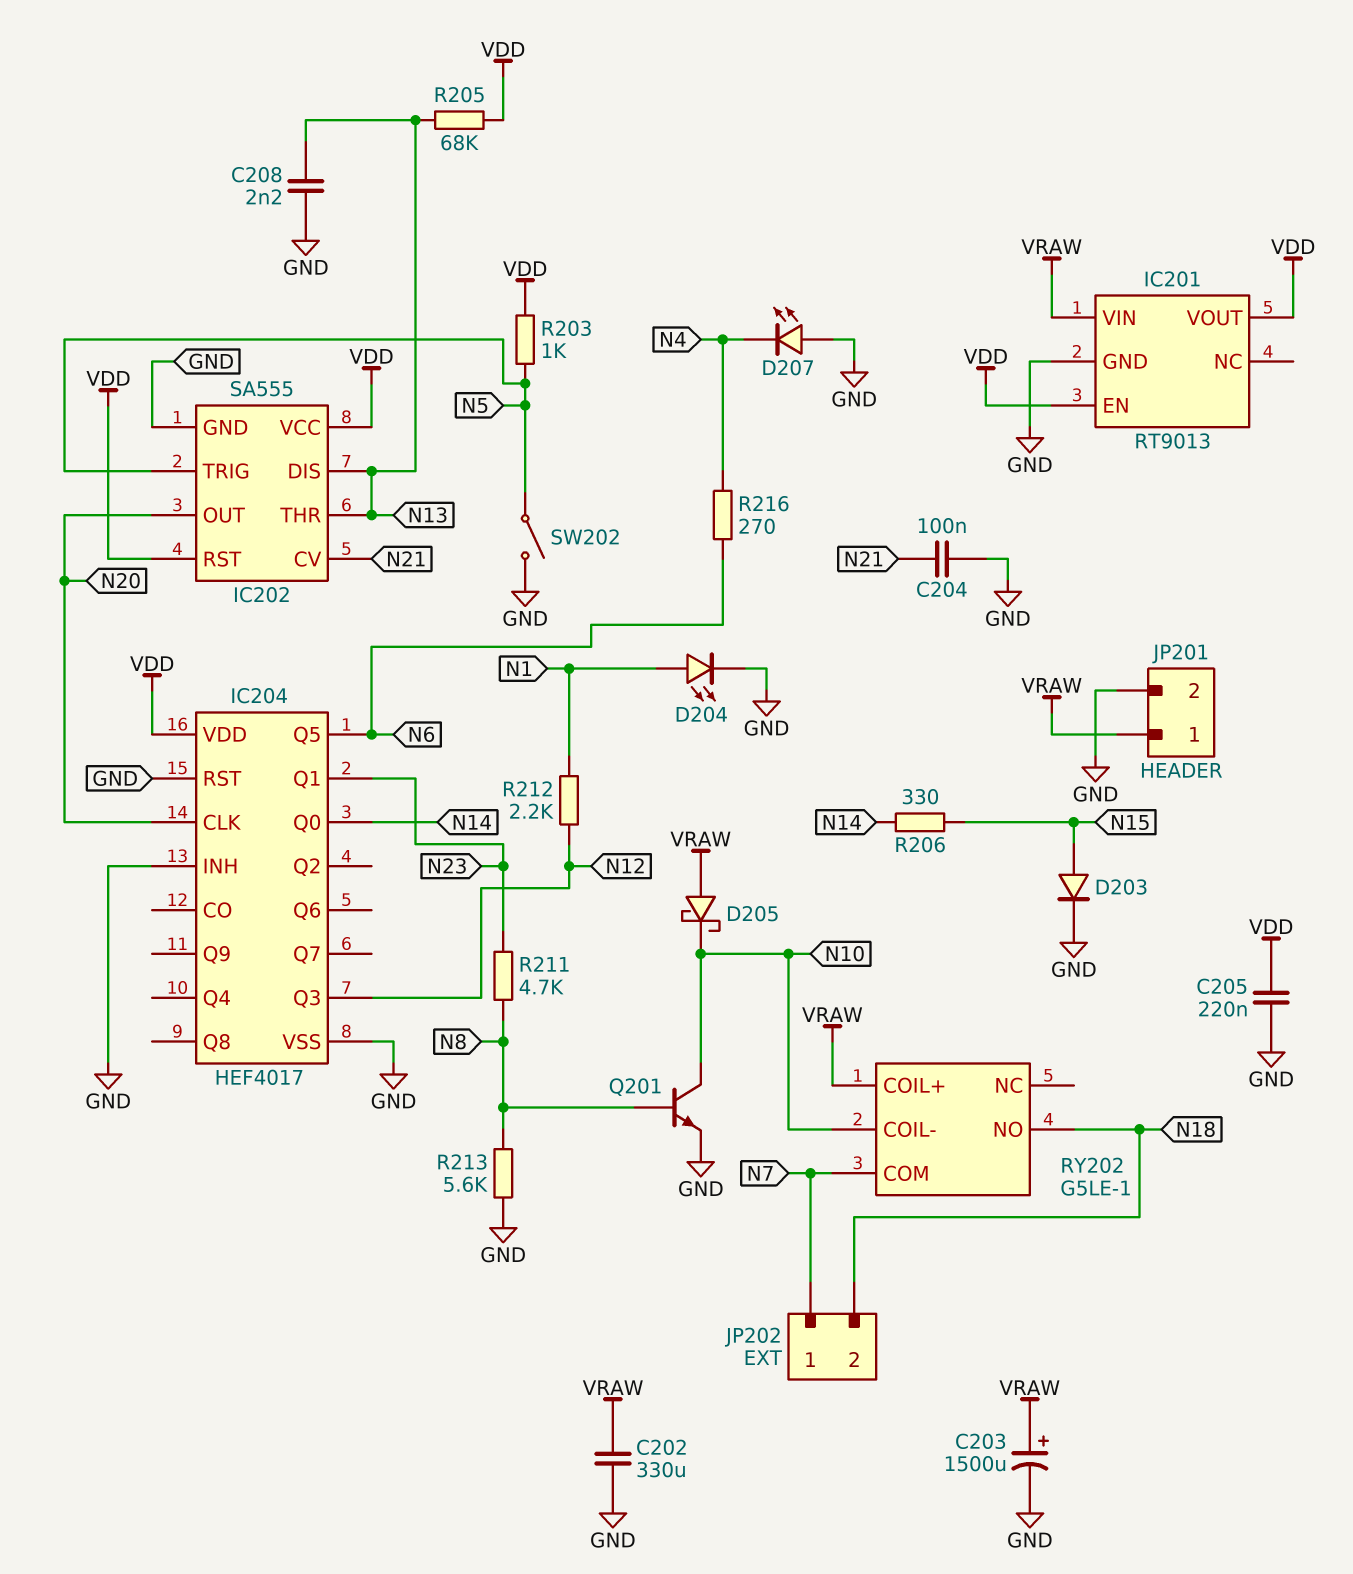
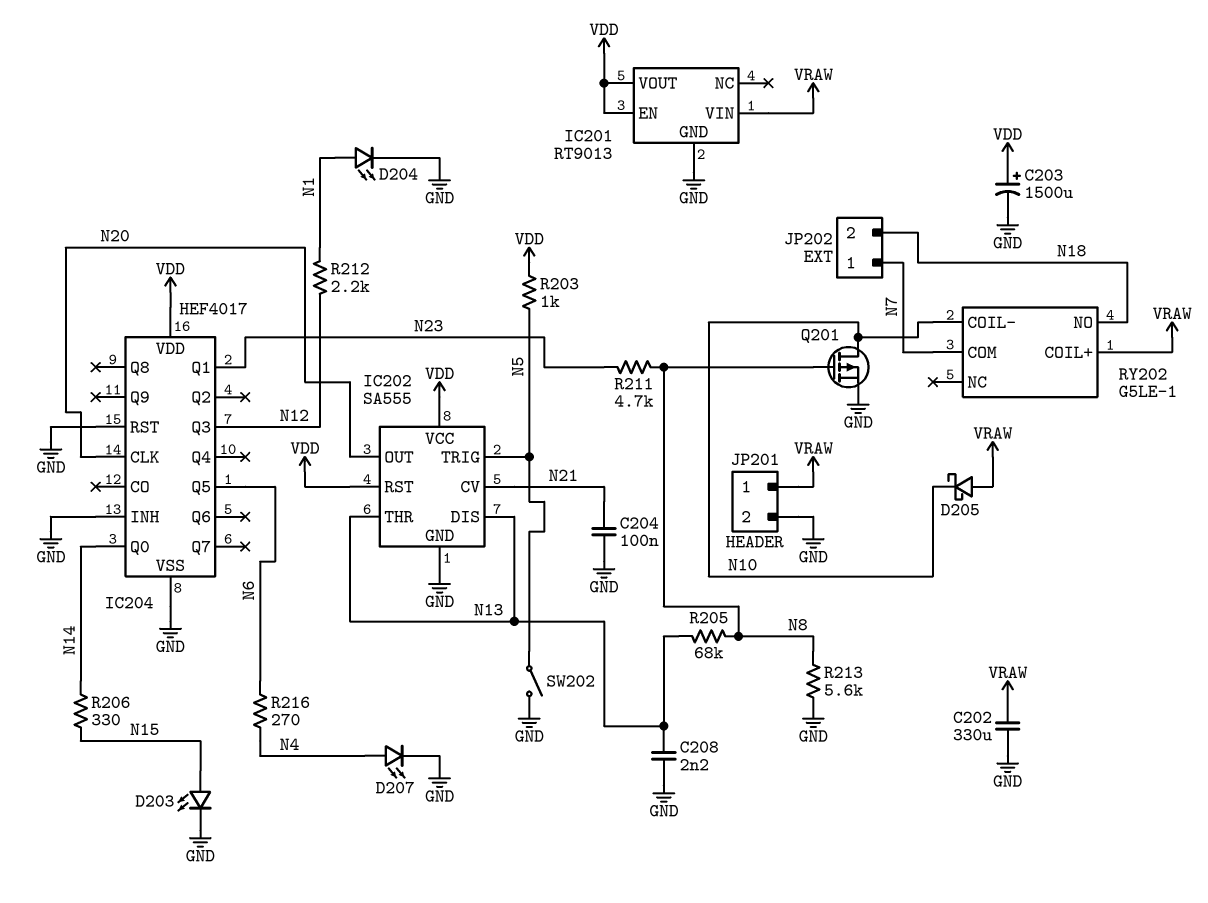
C203: 1500uF (plus VRAW, minus GND) -> 1500uF (plus VDD, minus GND)
C205: 220nF (GND, VDD) -> none
D203: diode (A N15, K GND) -> LED (A N15, K GND)
D207: LED (A GND, K N4) -> LED (A N4, K GND)
Q201: NPN (B N8, C N10, E GND) -> PMOS (G N8, D N10, S GND)
R205: 68k (N13, VDD) -> 68k (N8, N13)

